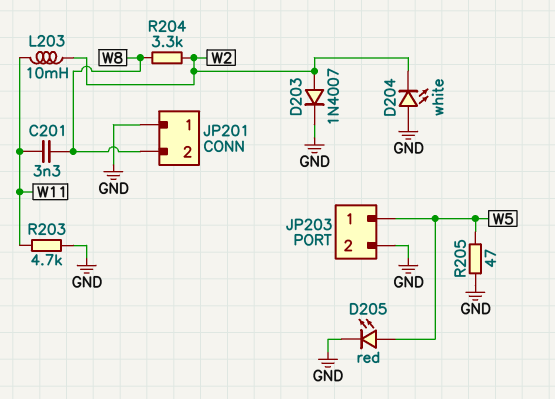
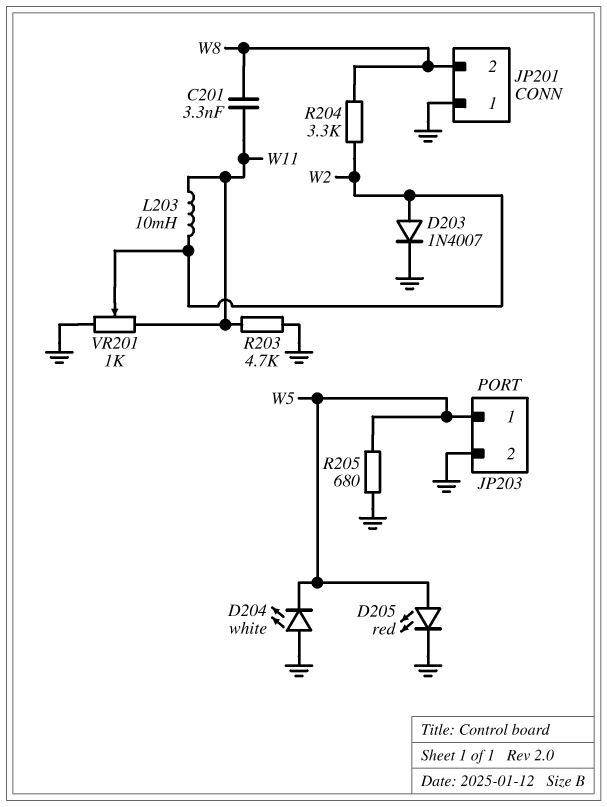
D204: LED white (A GND, K W2) -> LED white (A GND, K W5)
R205: 47 (GND, W5) -> 680 (GND, W5)
VR201: none -> 1k (GND, W11, wiper W2)

